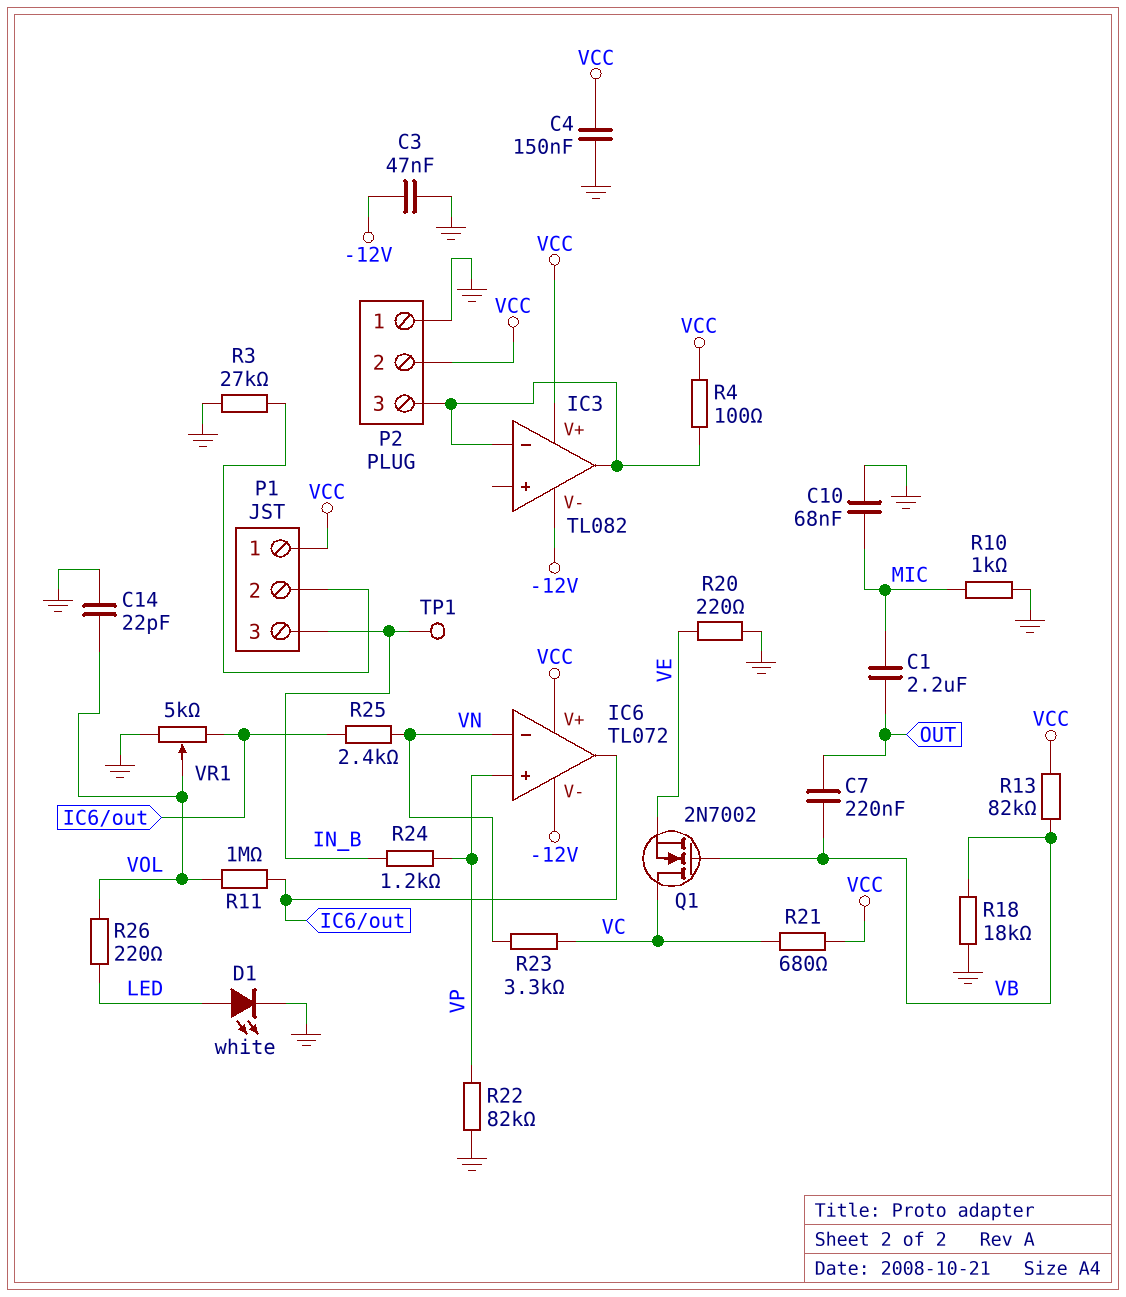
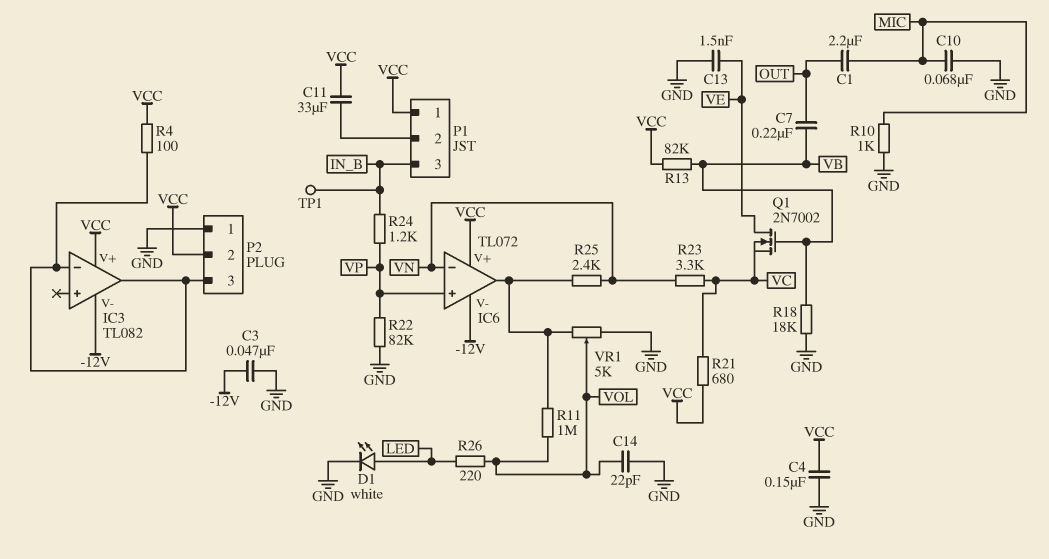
C11: none -> 33uF (P1/2, VCC)
C13: none -> 1.5nF (GND, VE)
Q1: NMOS 2N7002 (G VB, D VC, S VE) -> NMOS 2N7002 (G VB, D VE, S VC)
R3: 27k (GND, P1/2) -> none
R20: 220 (GND, VE) -> none

